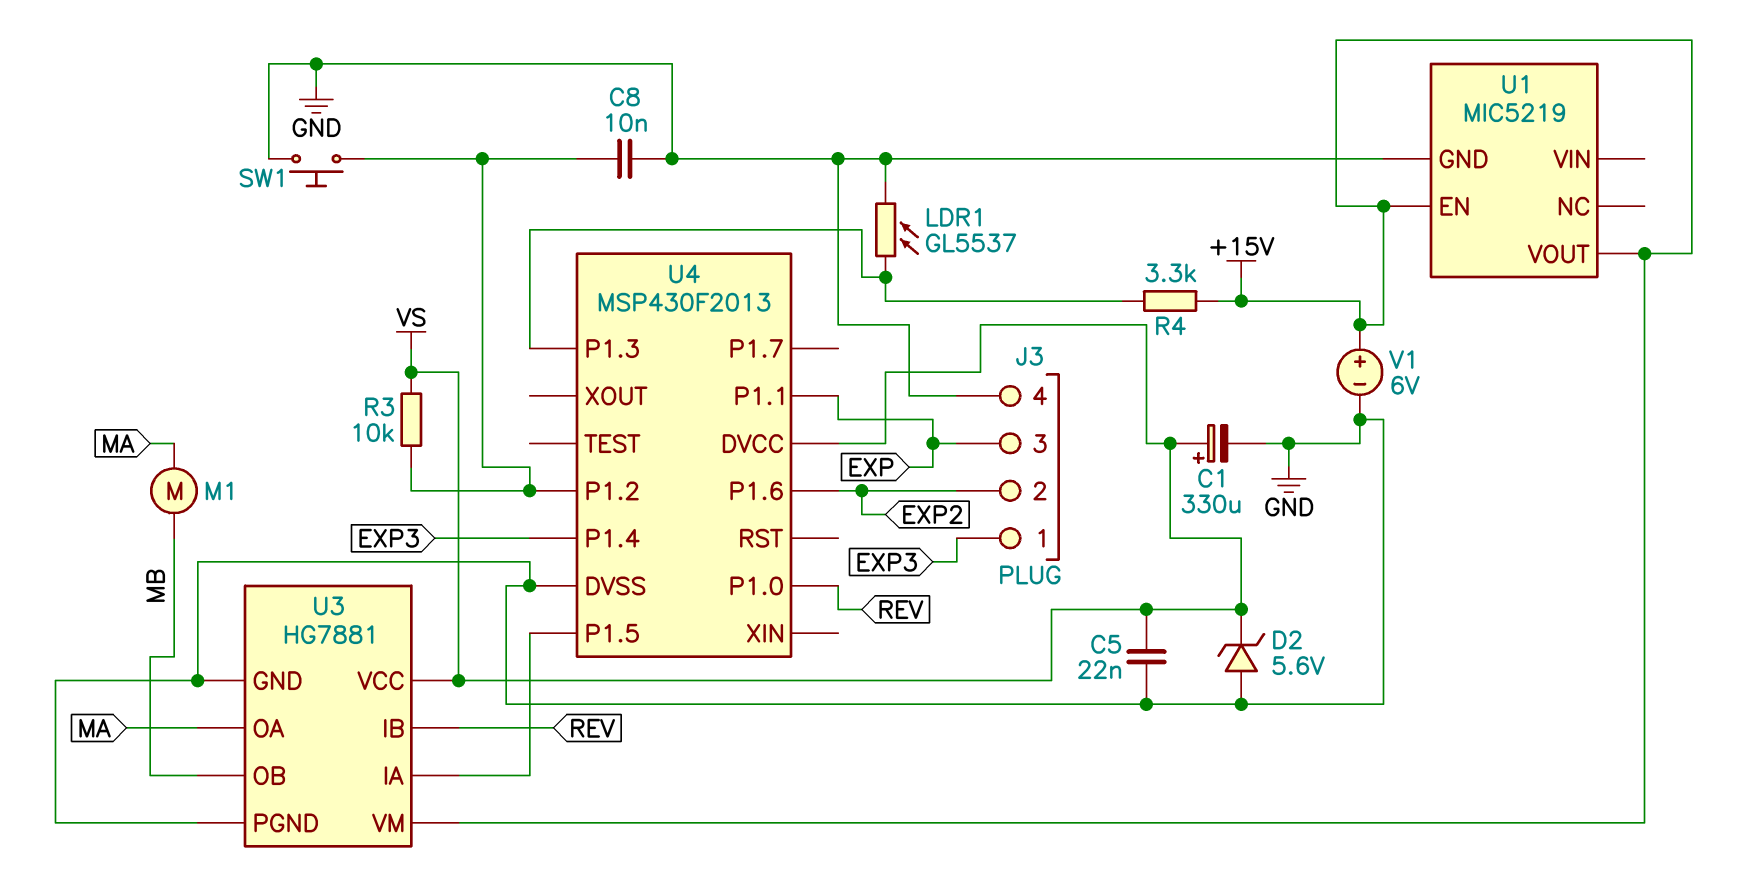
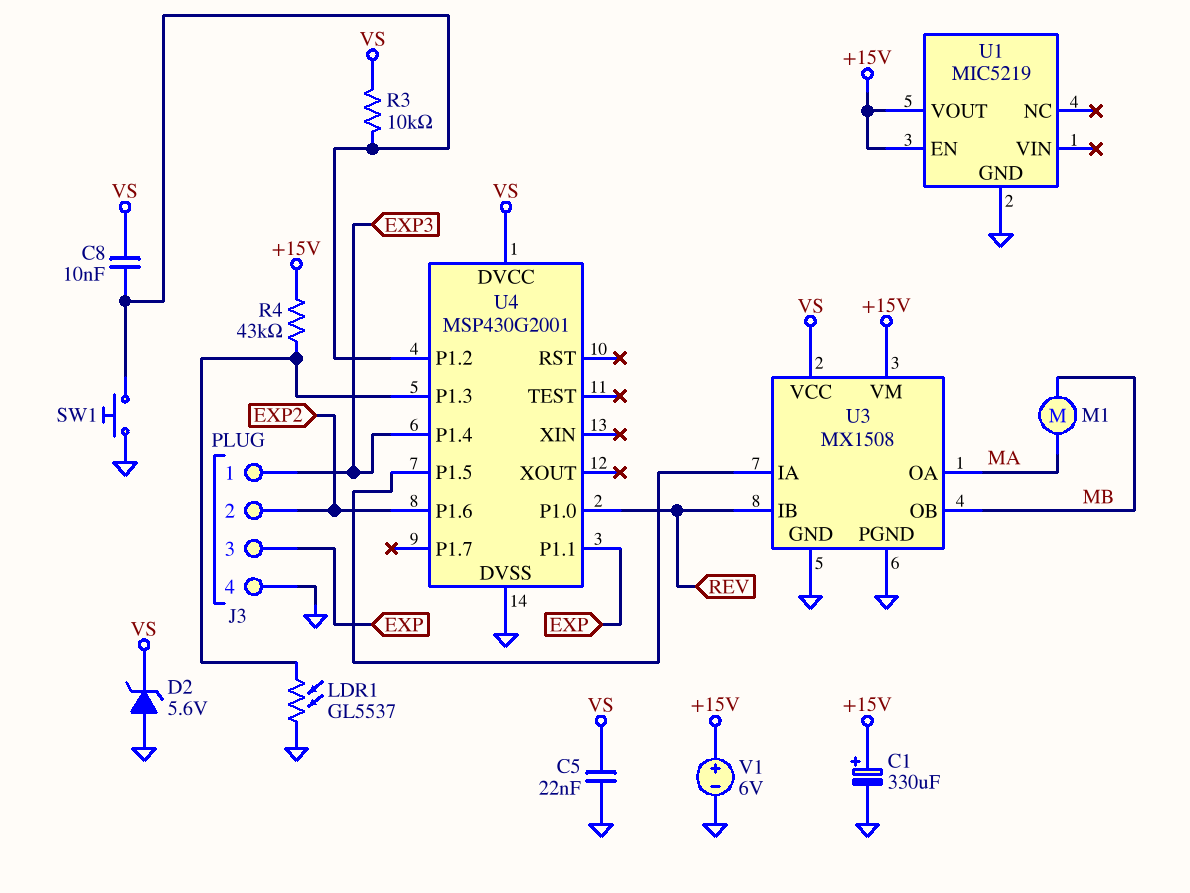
C1: 330uF (plus VS, minus GND) -> 330uF (plus +15V, minus GND)
C8: 10nF (GND, U4/P1.2) -> 10nF (U4/P1.2, VS)
R4: 3.3k (+15V, U4/P1.3) -> 43k (+15V, U4/P1.3)
U3: HG7881 -> MX1508
U4: MSP430F2013 -> MSP430G2001

